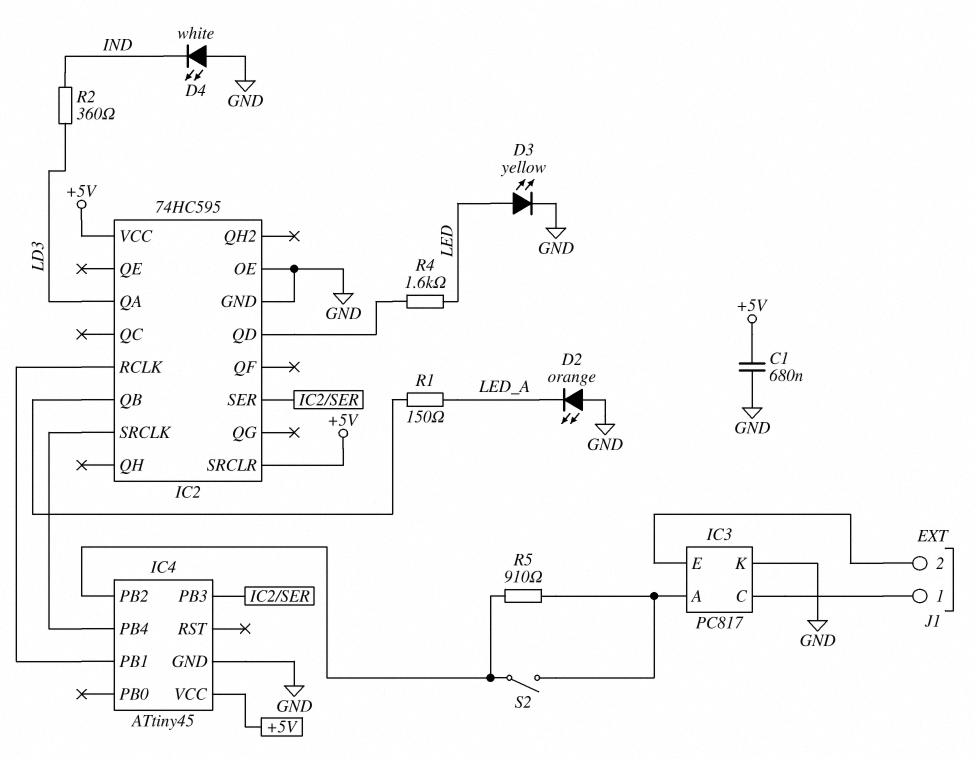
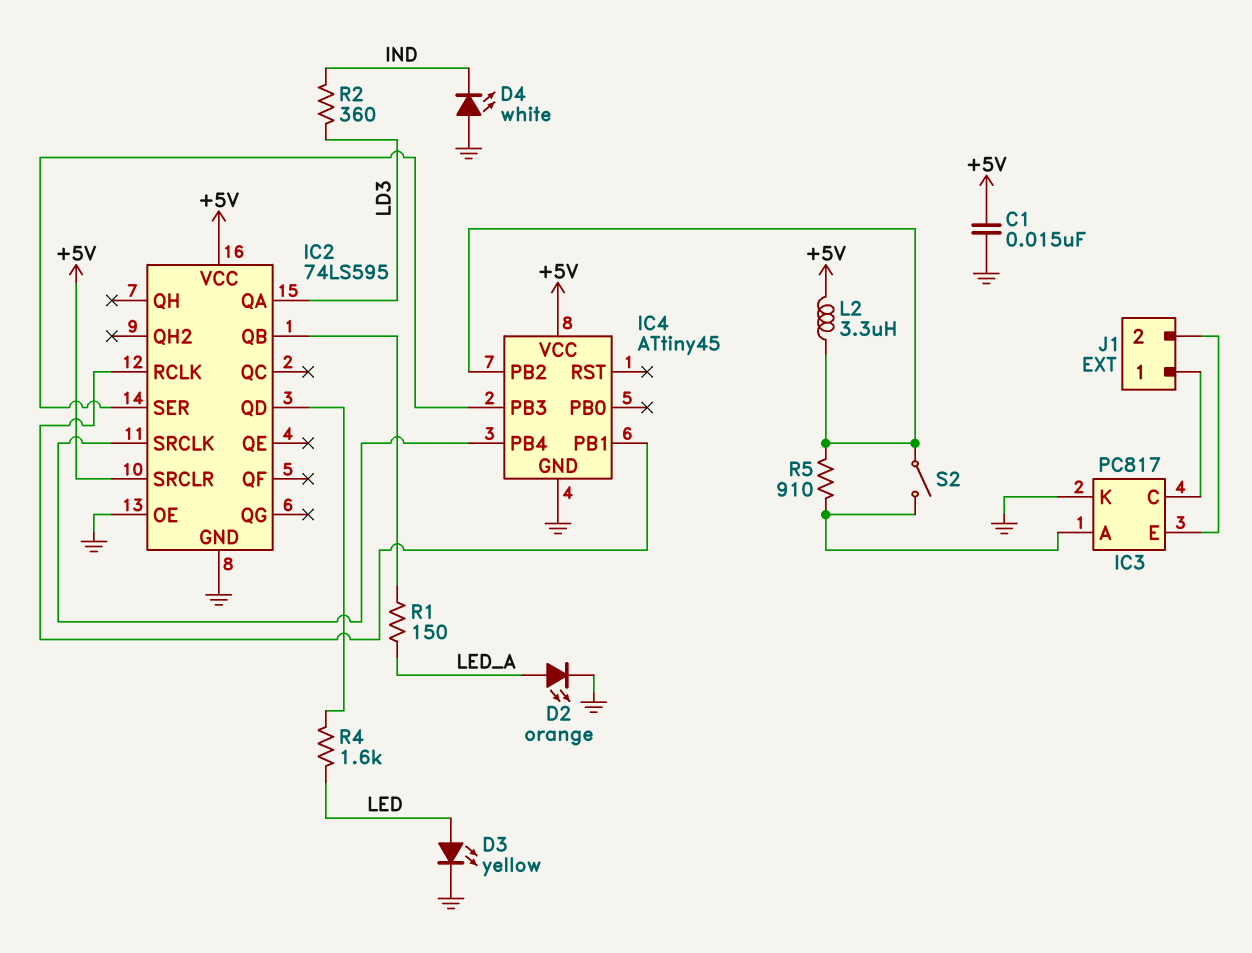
C1: 680nF (+5V, GND) -> 15nF (+5V, GND)
D2: LED orange (A GND, K LED_A) -> LED orange (A LED_A, K GND)
IC2: 74HC595 -> 74LS595
L2: none -> 3.3uH (+5V, IC4/PB2)

